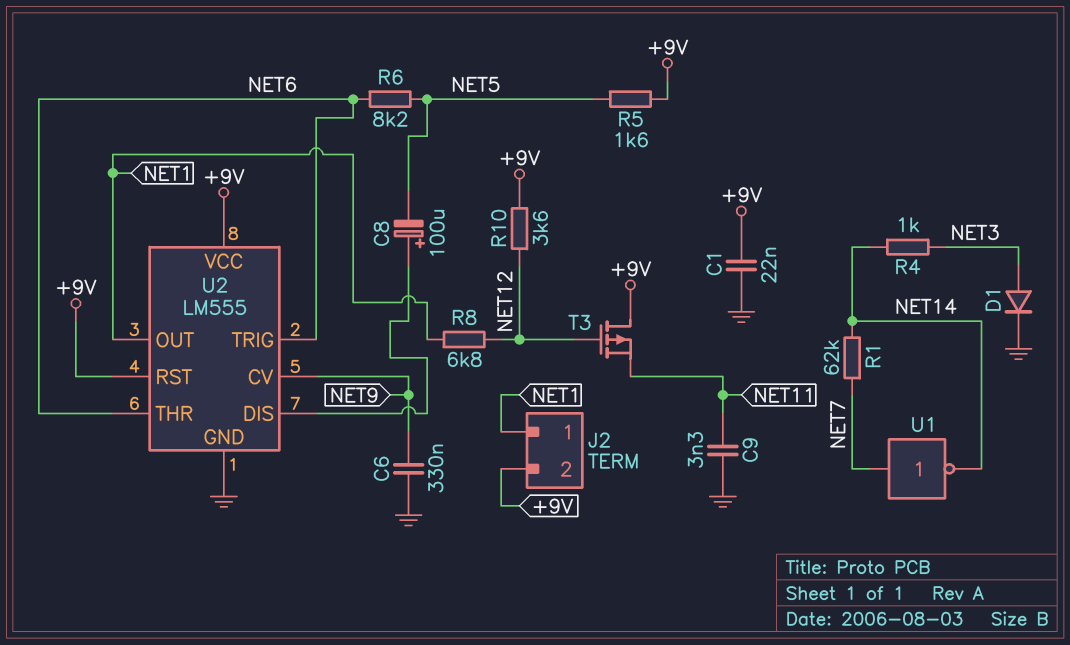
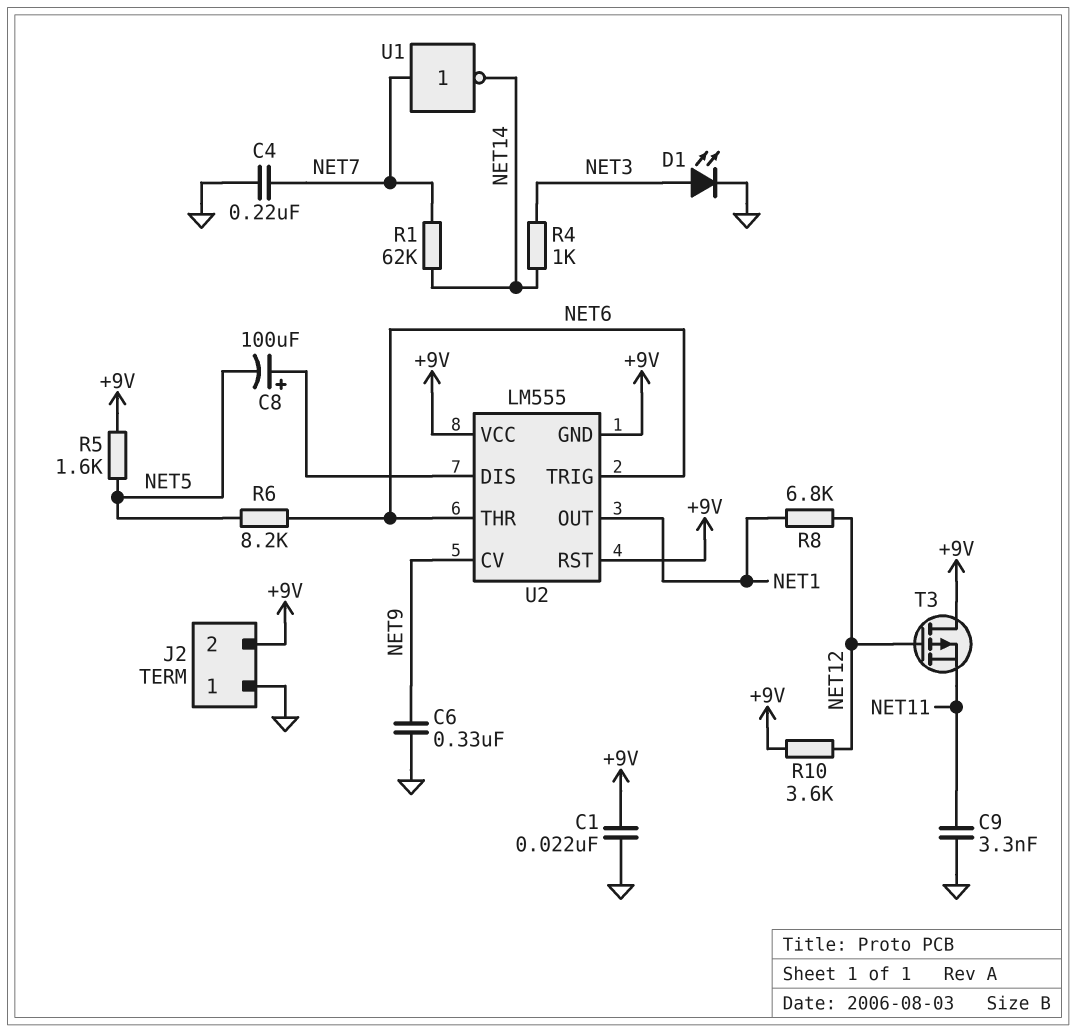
C4: none -> 220nF (GND, NET7)
D1: diode (A NET3, K GND) -> LED (A NET3, K GND)
J2 pin 1: NET1 -> GND
U2 pin GND: GND -> +9V

